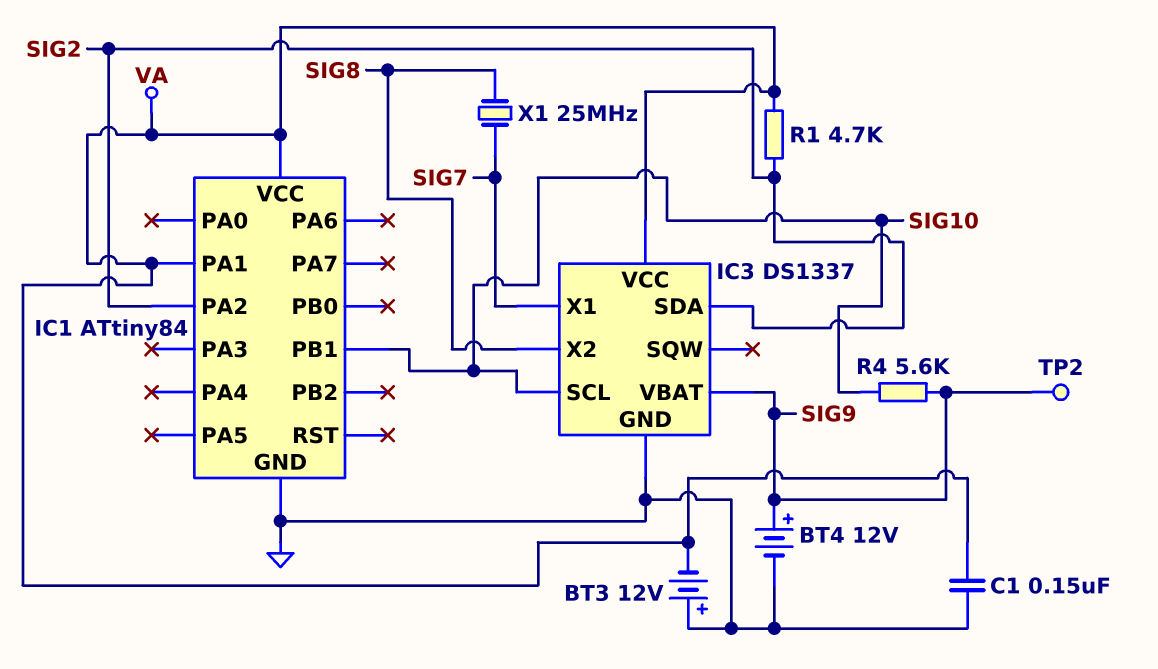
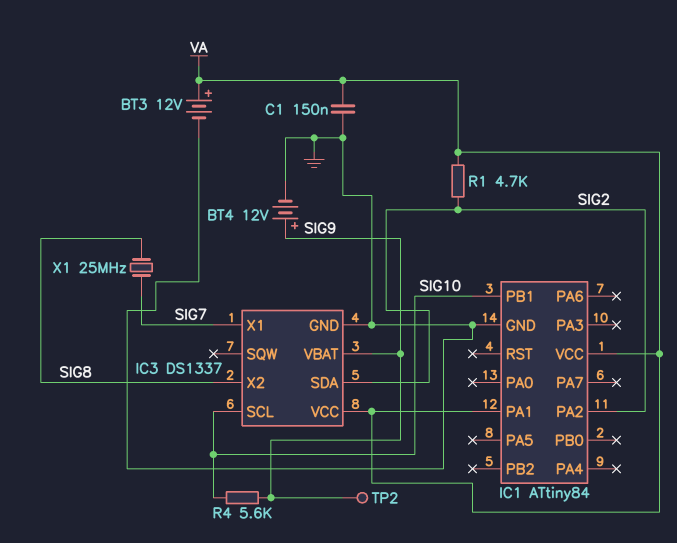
BT3: 12V (plus GND, minus VA) -> 12V (plus VA, minus GND)

